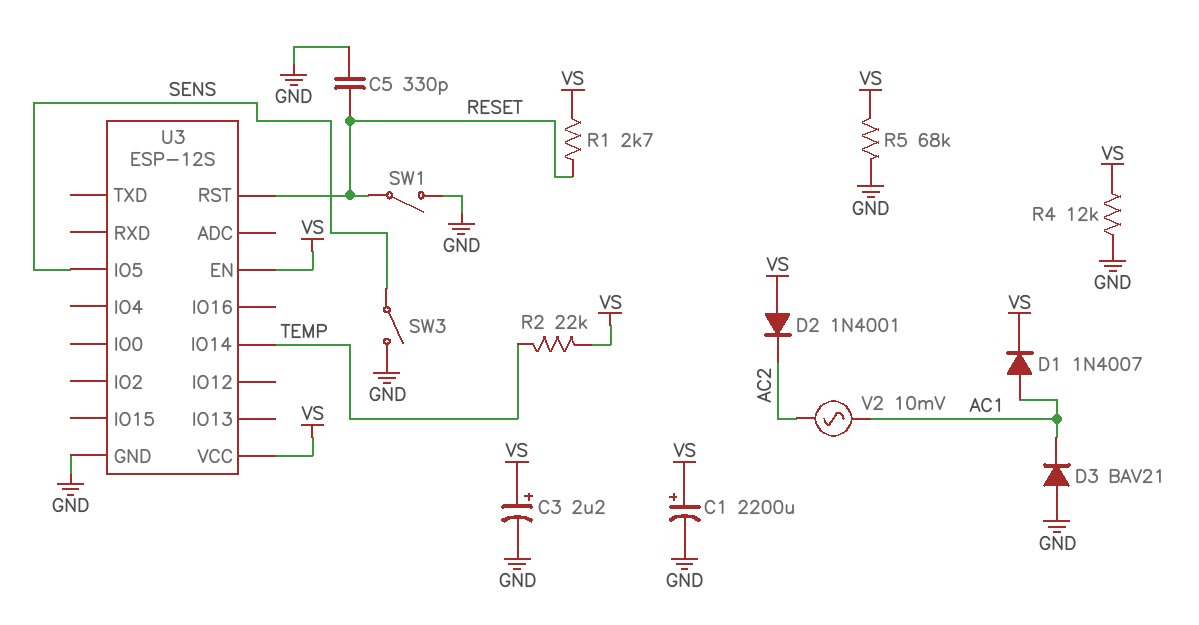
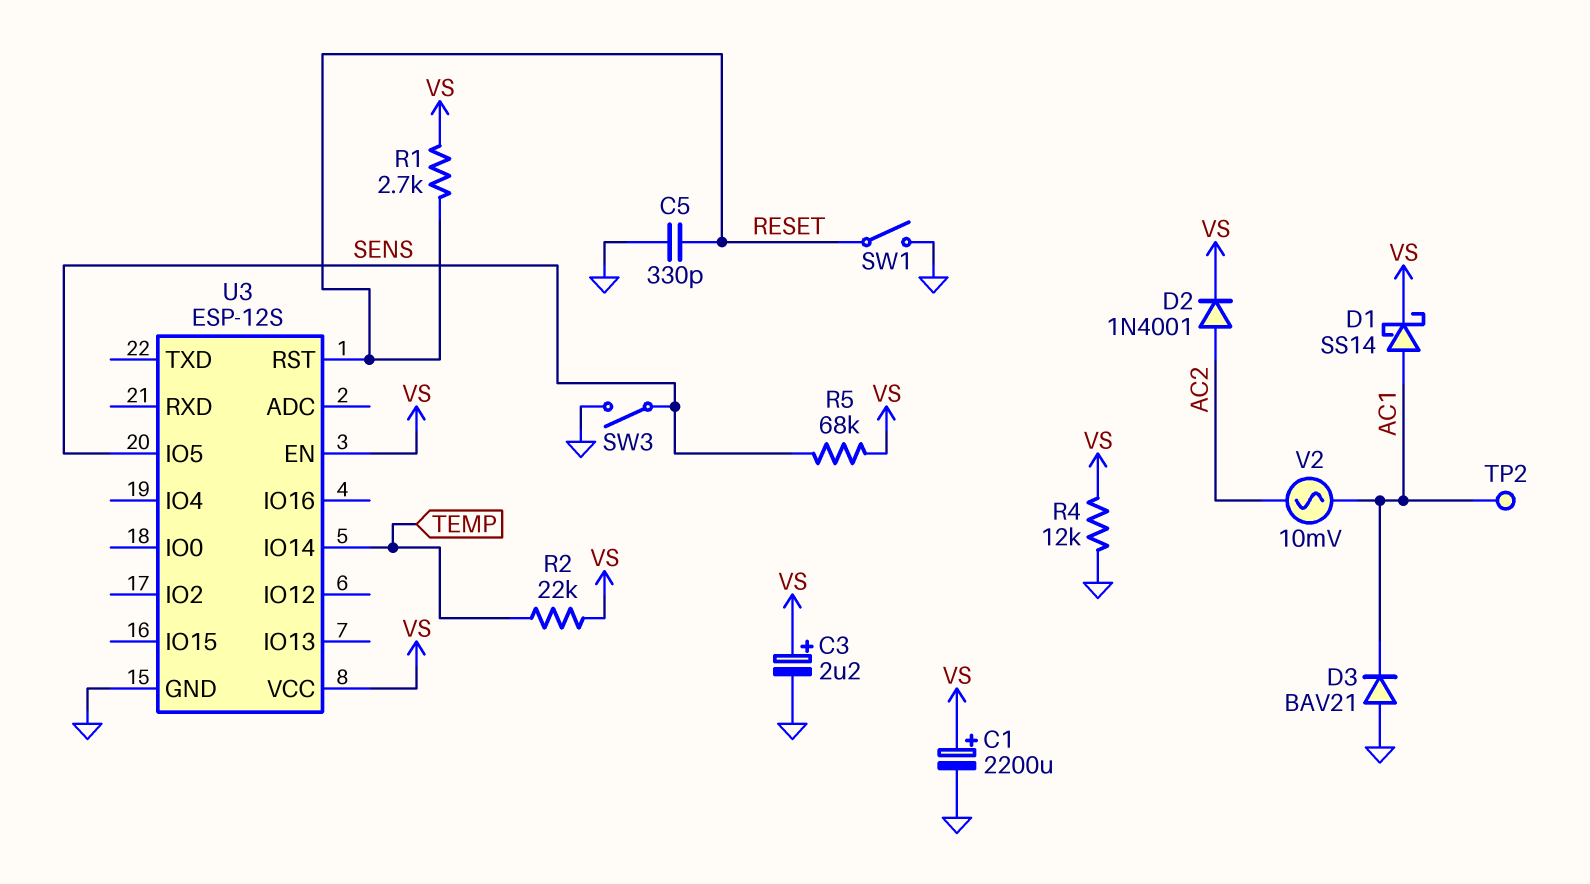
D1: diode 1N4007 (A AC1, K VS) -> schottky SS14 (A AC1, K VS)
D2: diode 1N4001 (A VS, K AC2) -> diode 1N4001 (A AC2, K VS)
R5: 68k (GND, VS) -> 68k (SENS, VS)
TP2: none -> test point (AC1)

